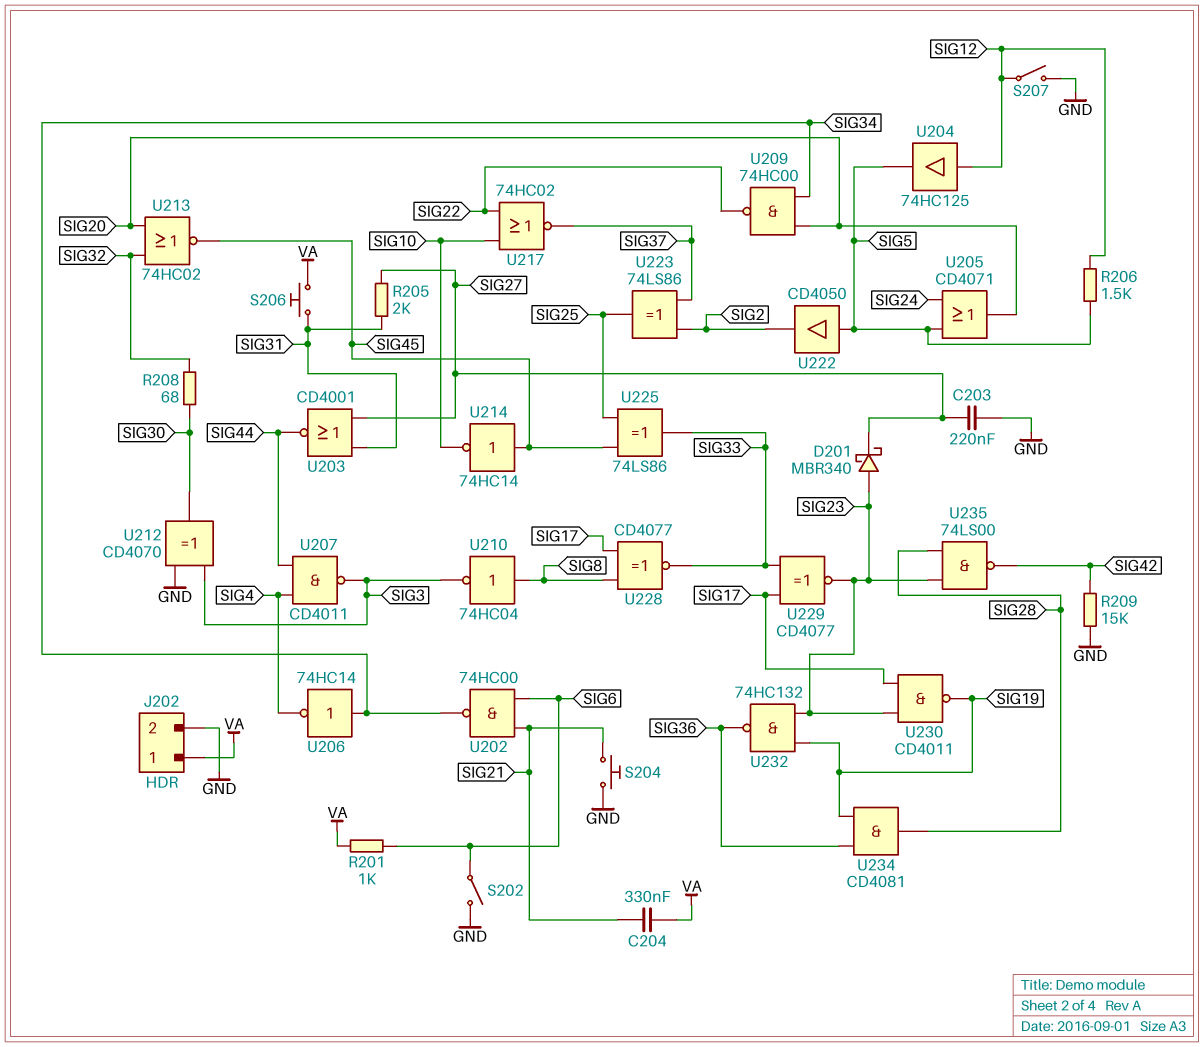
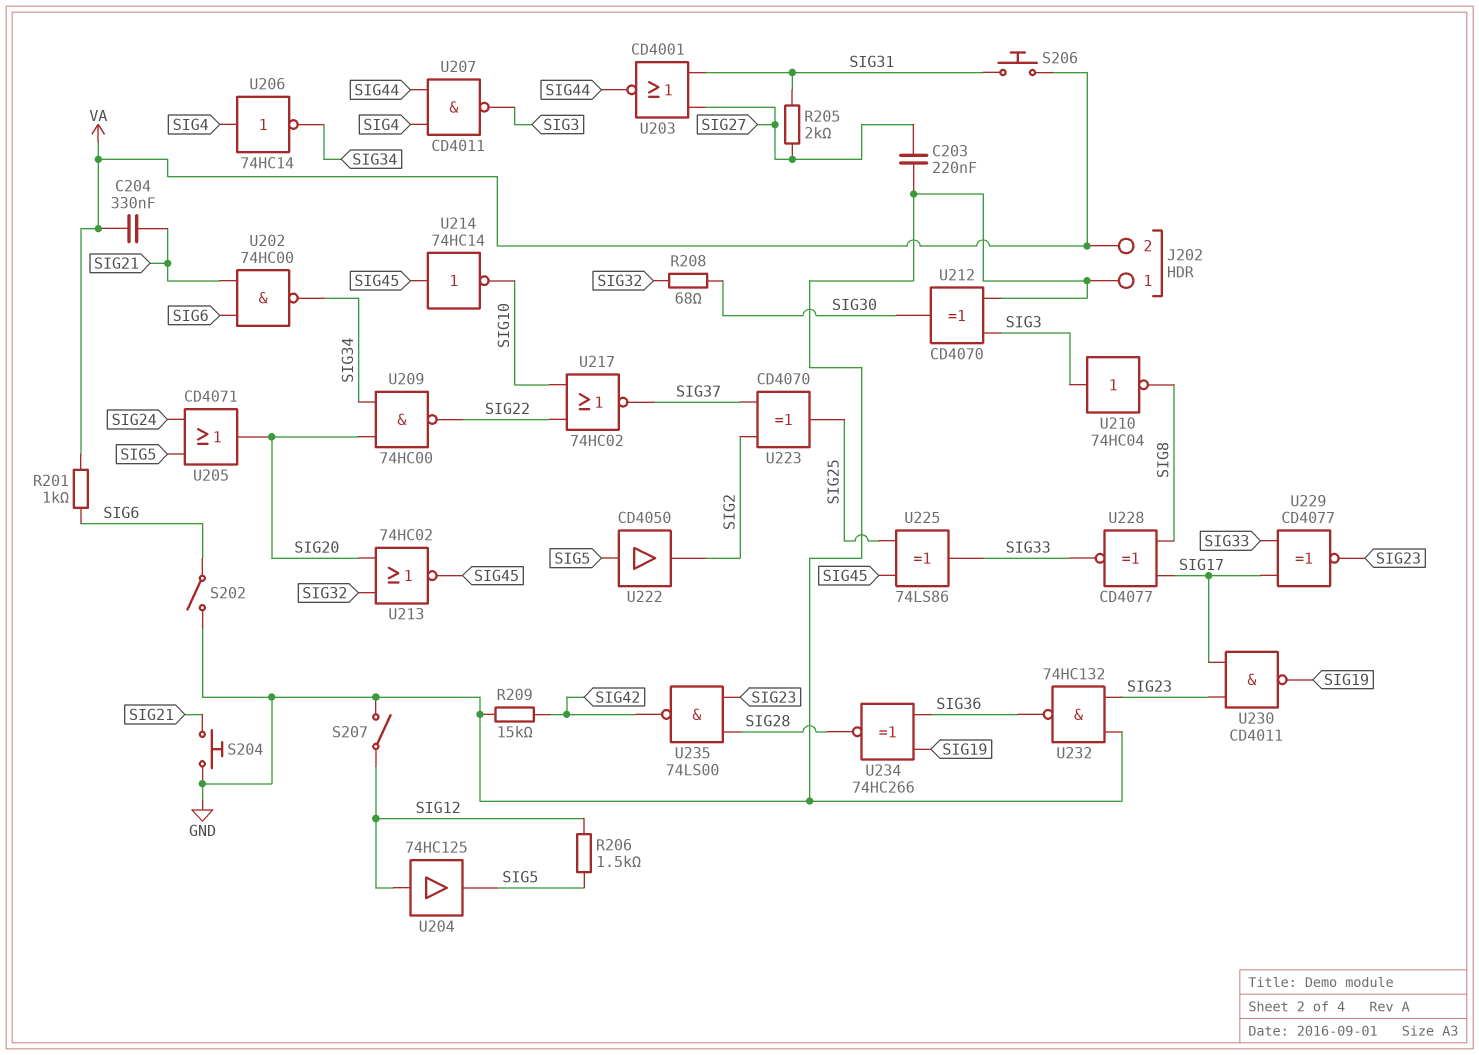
D201: schottky MBR340 (A SIG23, K SIG27) -> none
J202 pin 1: VA -> GND
J202 pin 2: GND -> VA
U206: NOT 74HC14 (in SIG34, out SIG4) -> NOT 74HC14 (in SIG4, out SIG34)
U210: NOT 74HC04 (in SIG8, out SIG3) -> NOT 74HC04 (in SIG3, out SIG8)
U223: XOR 74LS86 (in SIG2, in SIG37, out SIG25) -> XOR CD4070 (in SIG2, in SIG37, out SIG25)
U232: NAND 74HC132 (in SIG19, in SIG23, out SIG36) -> NAND 74HC132 (in GND, in SIG23, out SIG36)
U234: AND CD4081 (in SIG19, in SIG36, out SIG28) -> XNOR 74HC266 (in SIG19, in SIG36, out SIG28)

